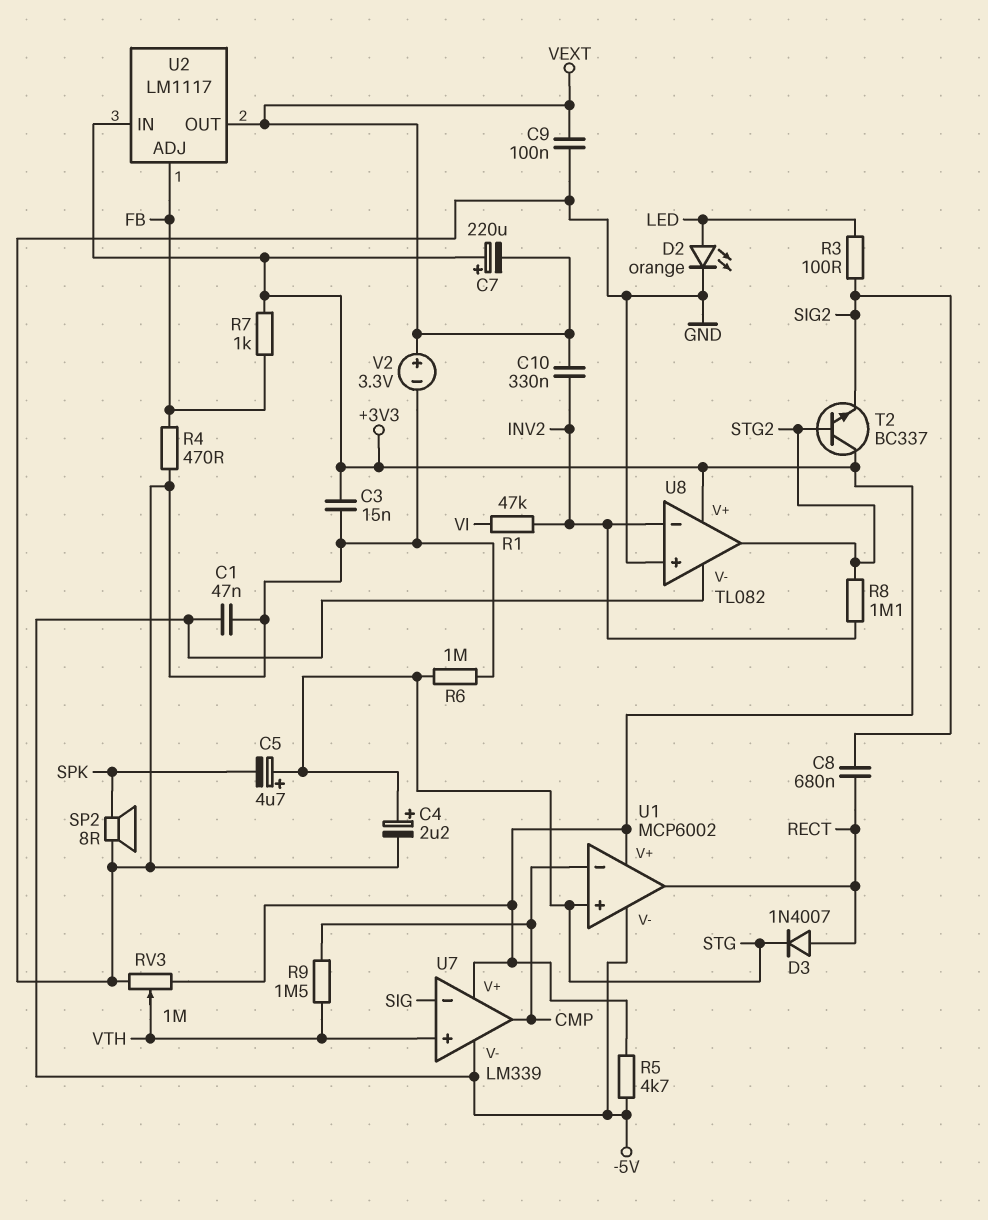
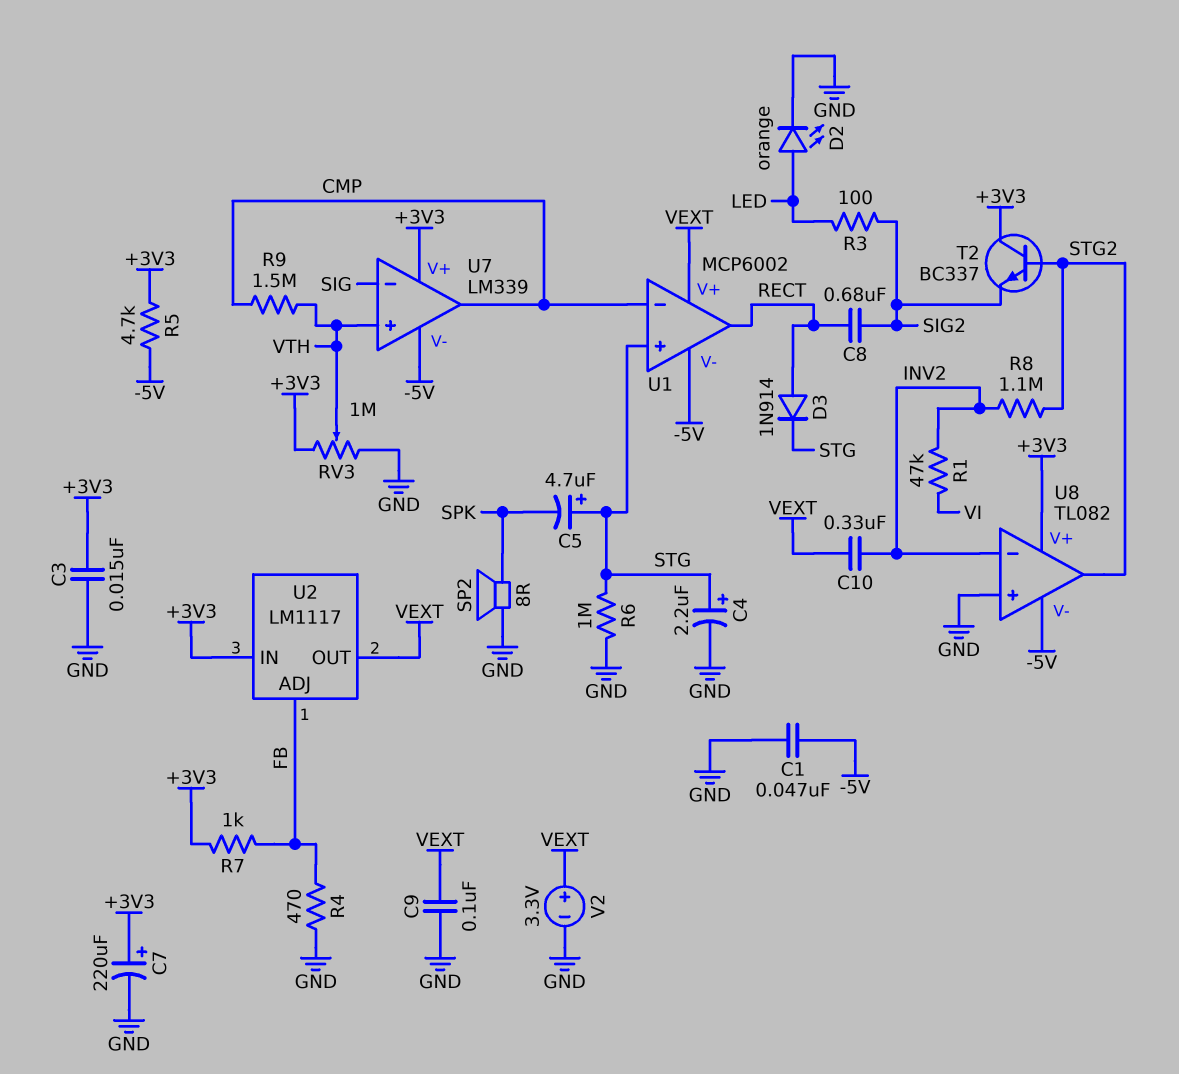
C7: 220uF (plus +3V3, minus VEXT) -> 220uF (plus +3V3, minus GND)
D3: diode 1N4007 (A RECT, K STG) -> diode 1N914 (A RECT, K STG)
U1 pin V+: +3V3 -> VEXT

